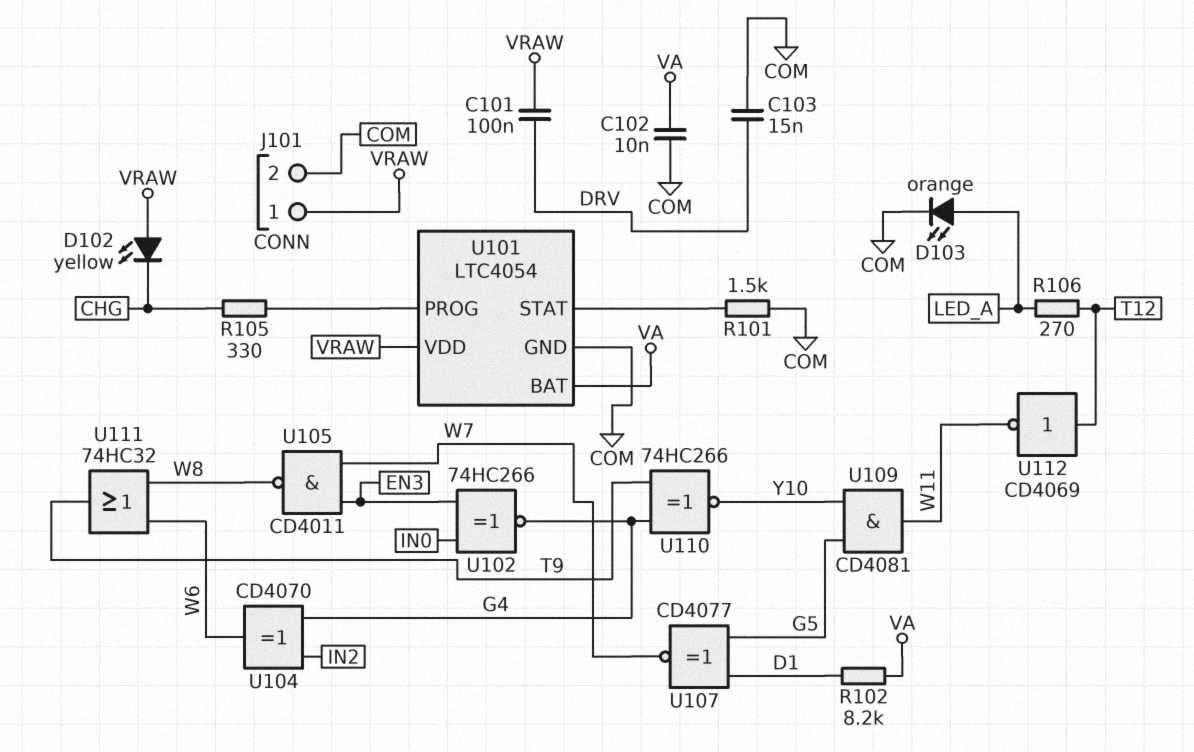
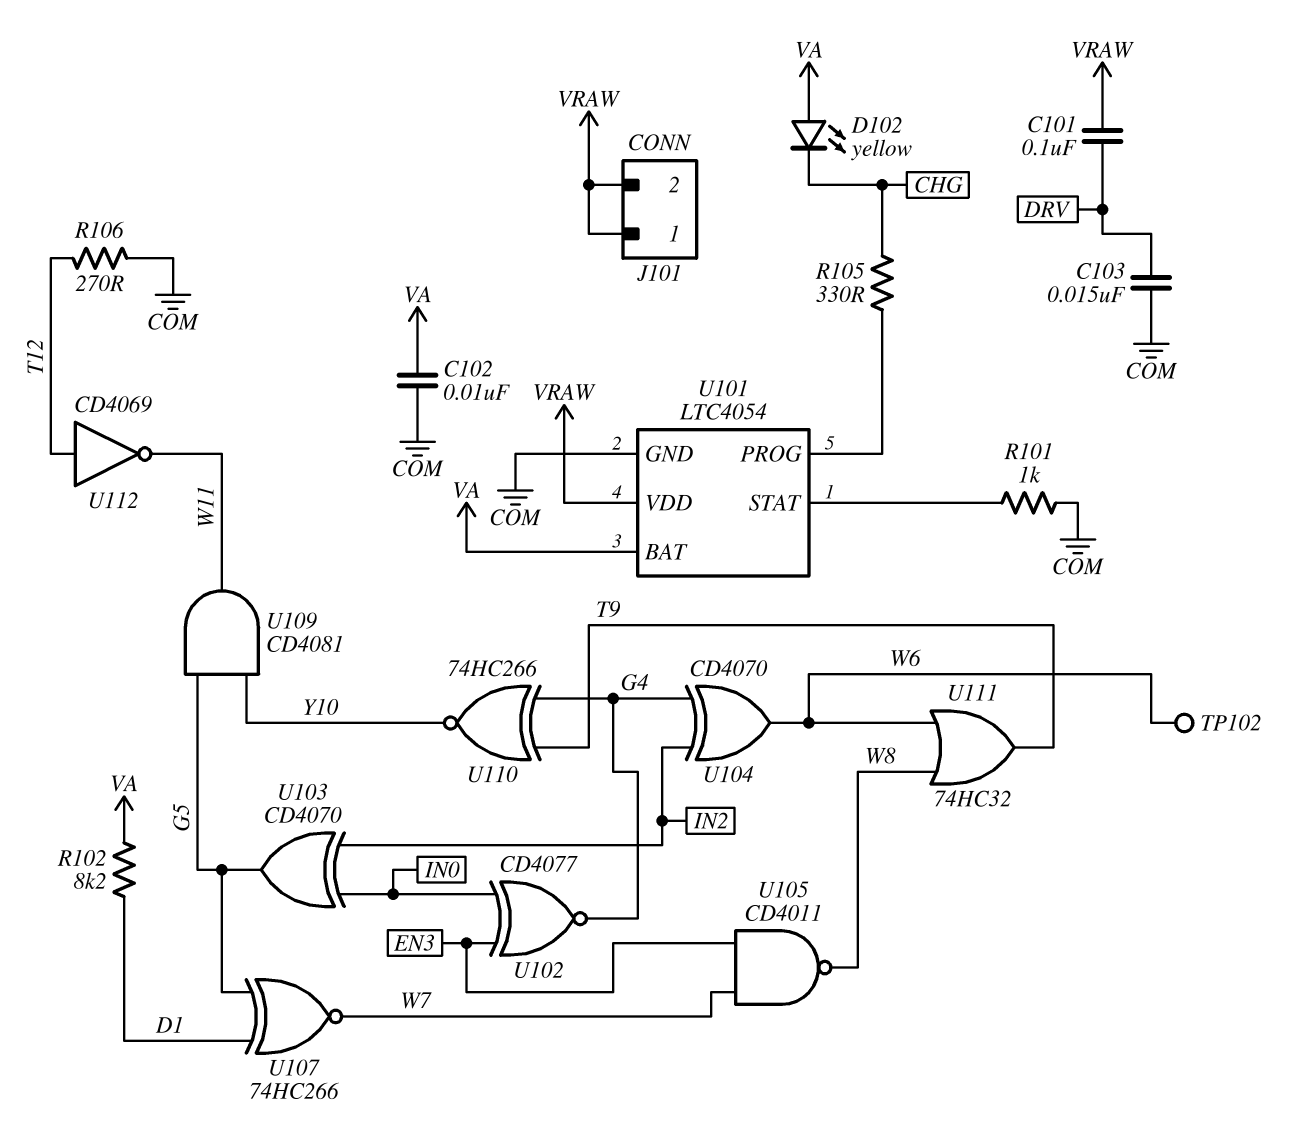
D102: LED yellow (A VRAW, K CHG) -> LED yellow (A VA, K CHG)
D103: LED orange (A LED_A, K COM) -> none
J101 pin 2: COM -> VRAW
R101: 1.5k (COM, U101/STAT) -> 1k (COM, U101/STAT)
R106: 270 (LED_A, T12) -> 270 (COM, T12)
TP102: none -> test point (W6)
U102: XNOR 74HC266 (in EN3, in IN0, out G4) -> XNOR CD4077 (in EN3, in IN0, out G4)
U103: none -> XOR CD4070 (in IN0, in IN2, out G5)
U107: XNOR CD4077 (in D1, in G5, out W7) -> XNOR 74HC266 (in D1, in G5, out W7)

